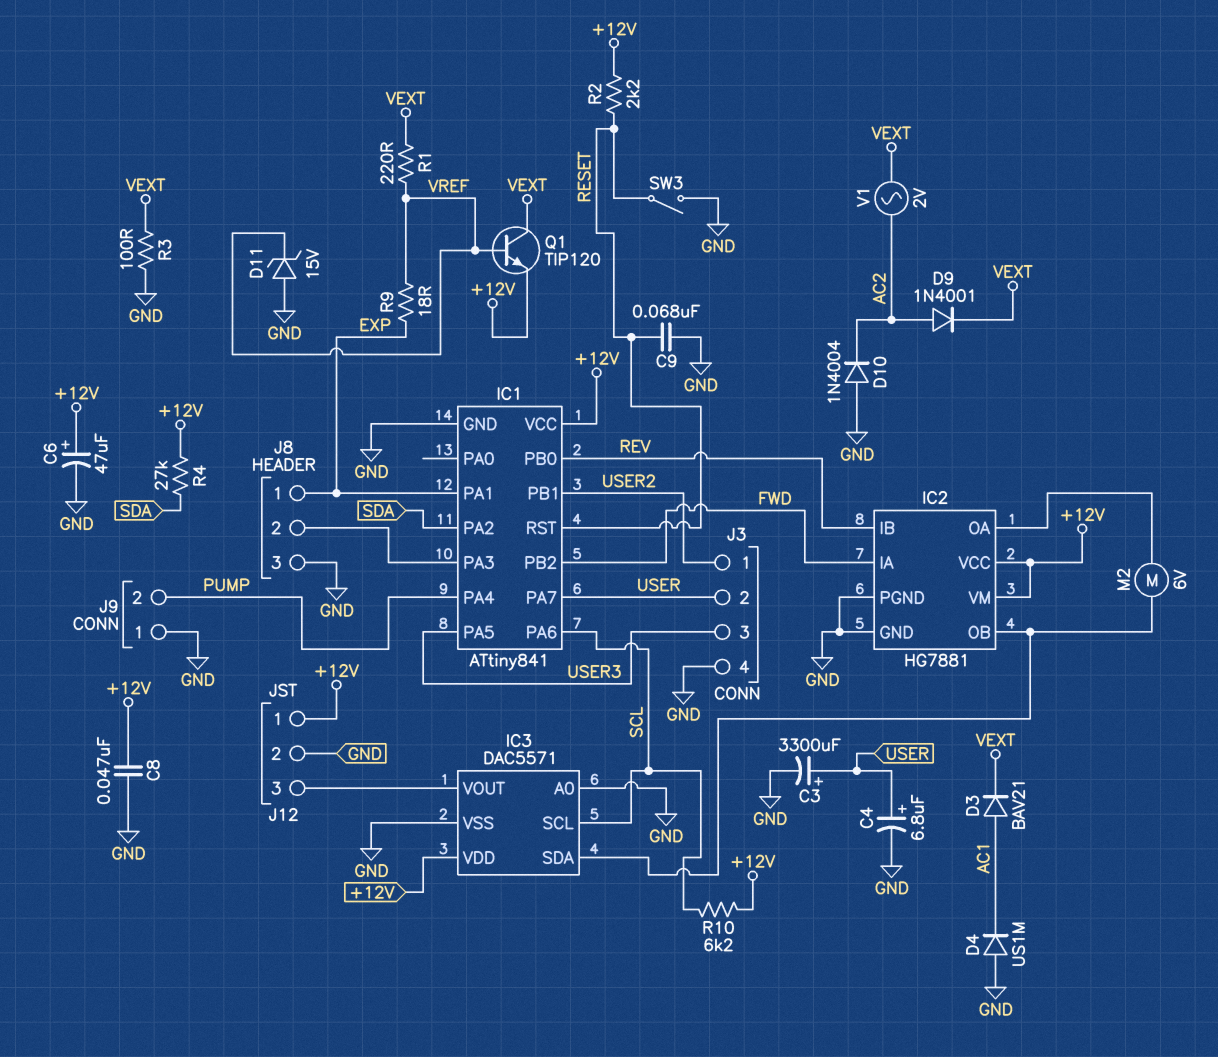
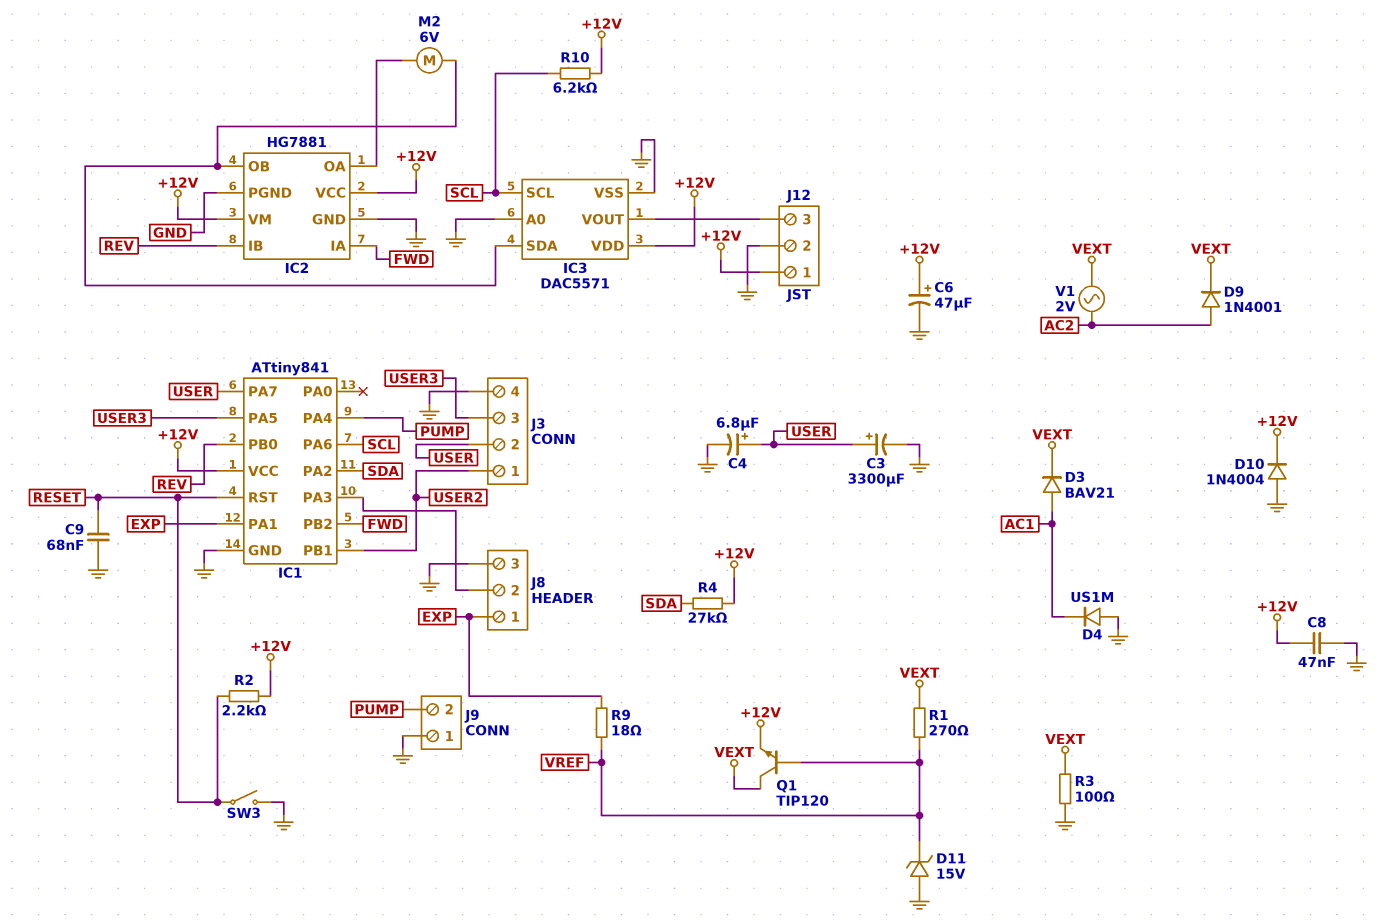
D10: diode 1N4004 (A GND, K AC2) -> diode 1N4004 (A GND, K +12V)
R1: 220 (VEXT, VREF) -> 270 (VEXT, VREF)

